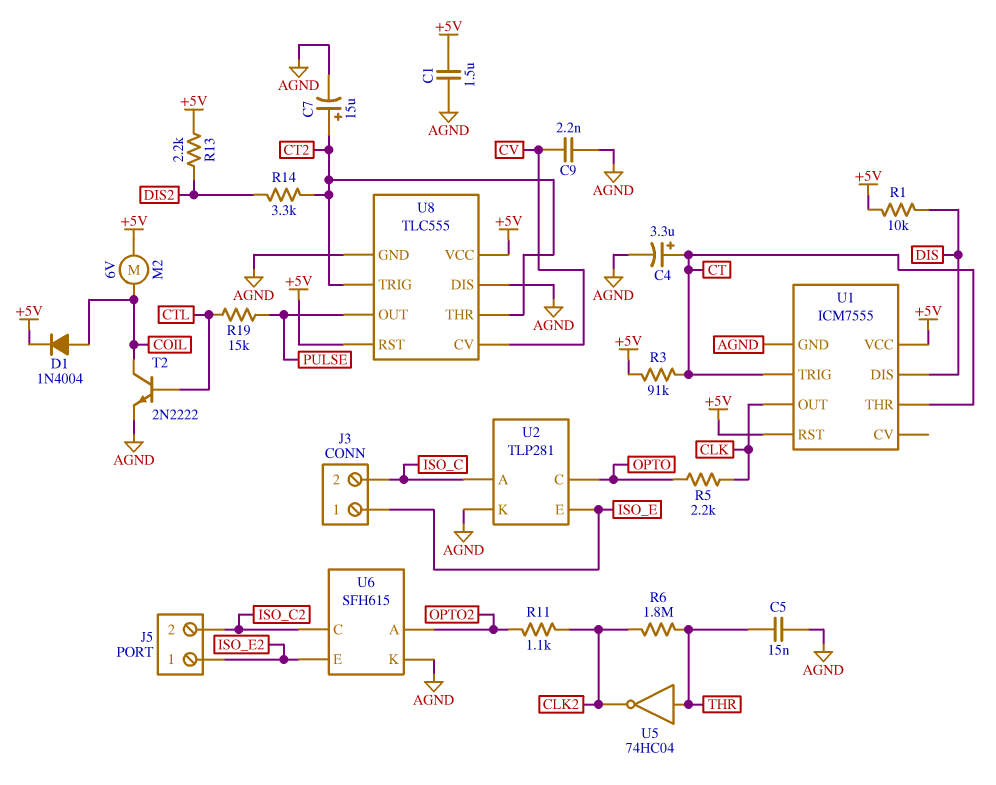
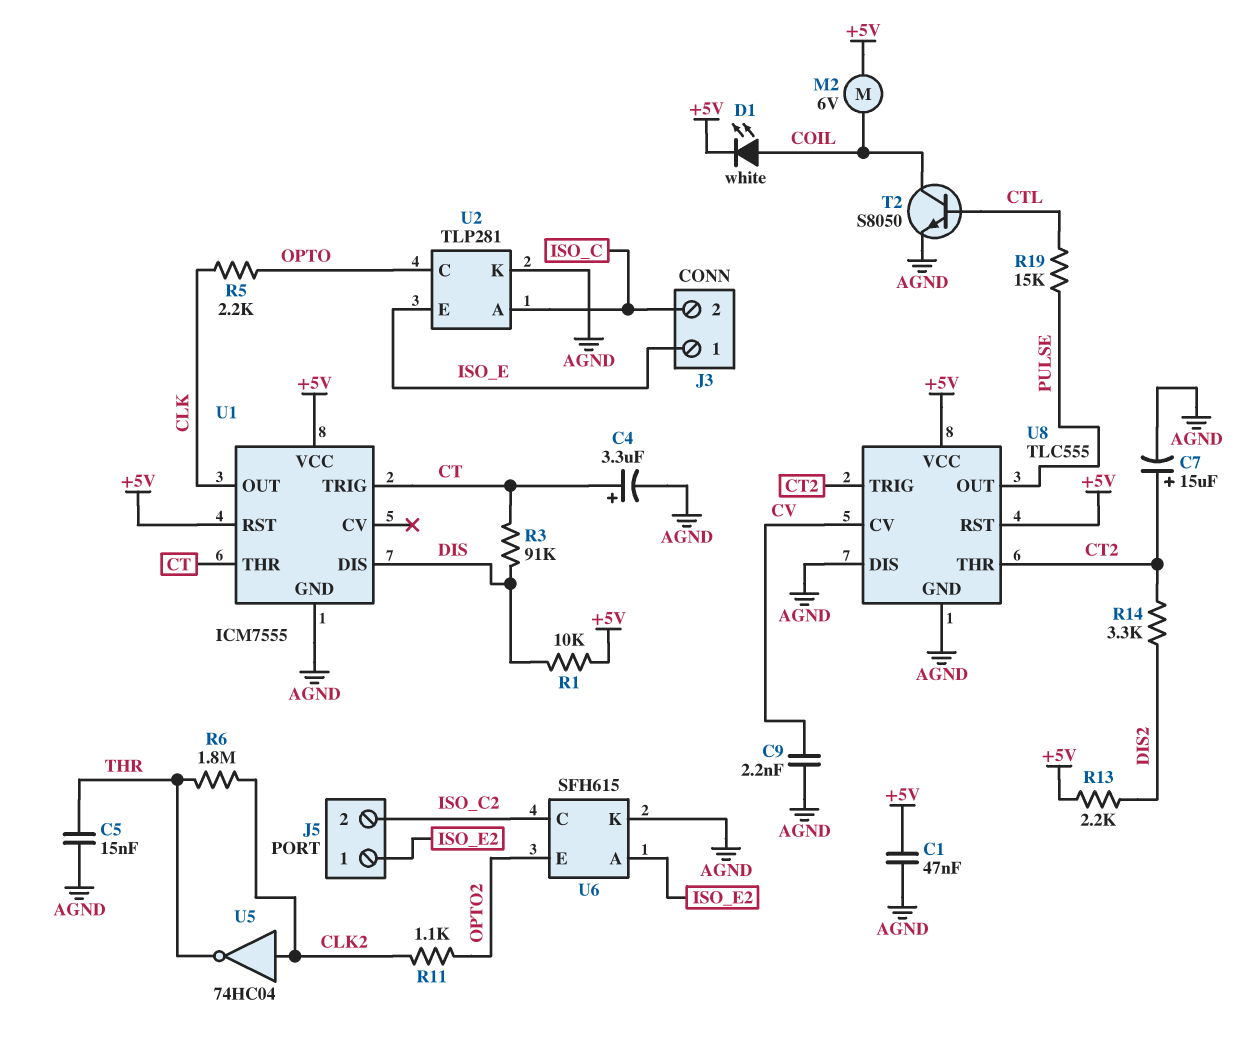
C1: 1.5uF (+5V, AGND) -> 47nF (+5V, AGND)
D1: diode 1N4004 (A COIL, K +5V) -> LED white (A COIL, K +5V)
R3: 91k (+5V, CT) -> 91k (CT, DIS)
T2: NPN 2N2222 (B CTL, C COIL, E AGND) -> NPN S8050 (B CTL, C COIL, E AGND)
U5: NOT 74HC04 (in THR, out CLK2) -> NOT 74HC04 (in CLK2, out THR)
U6 pin A: OPTO2 -> ISO_E2
U6 pin E: ISO_E2 -> OPTO2

